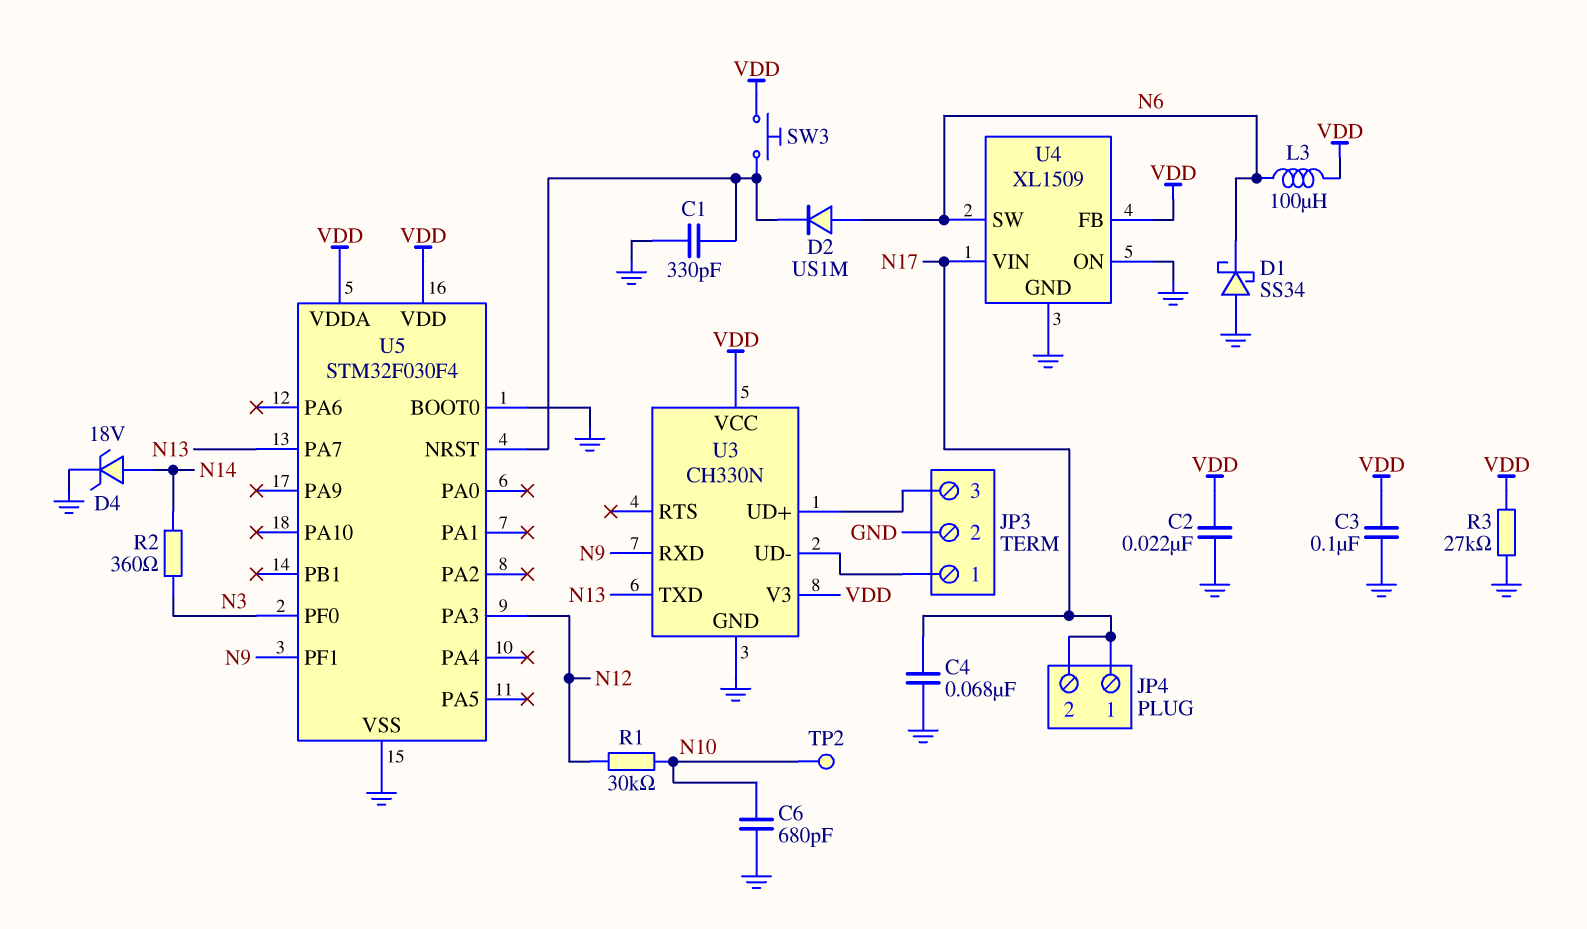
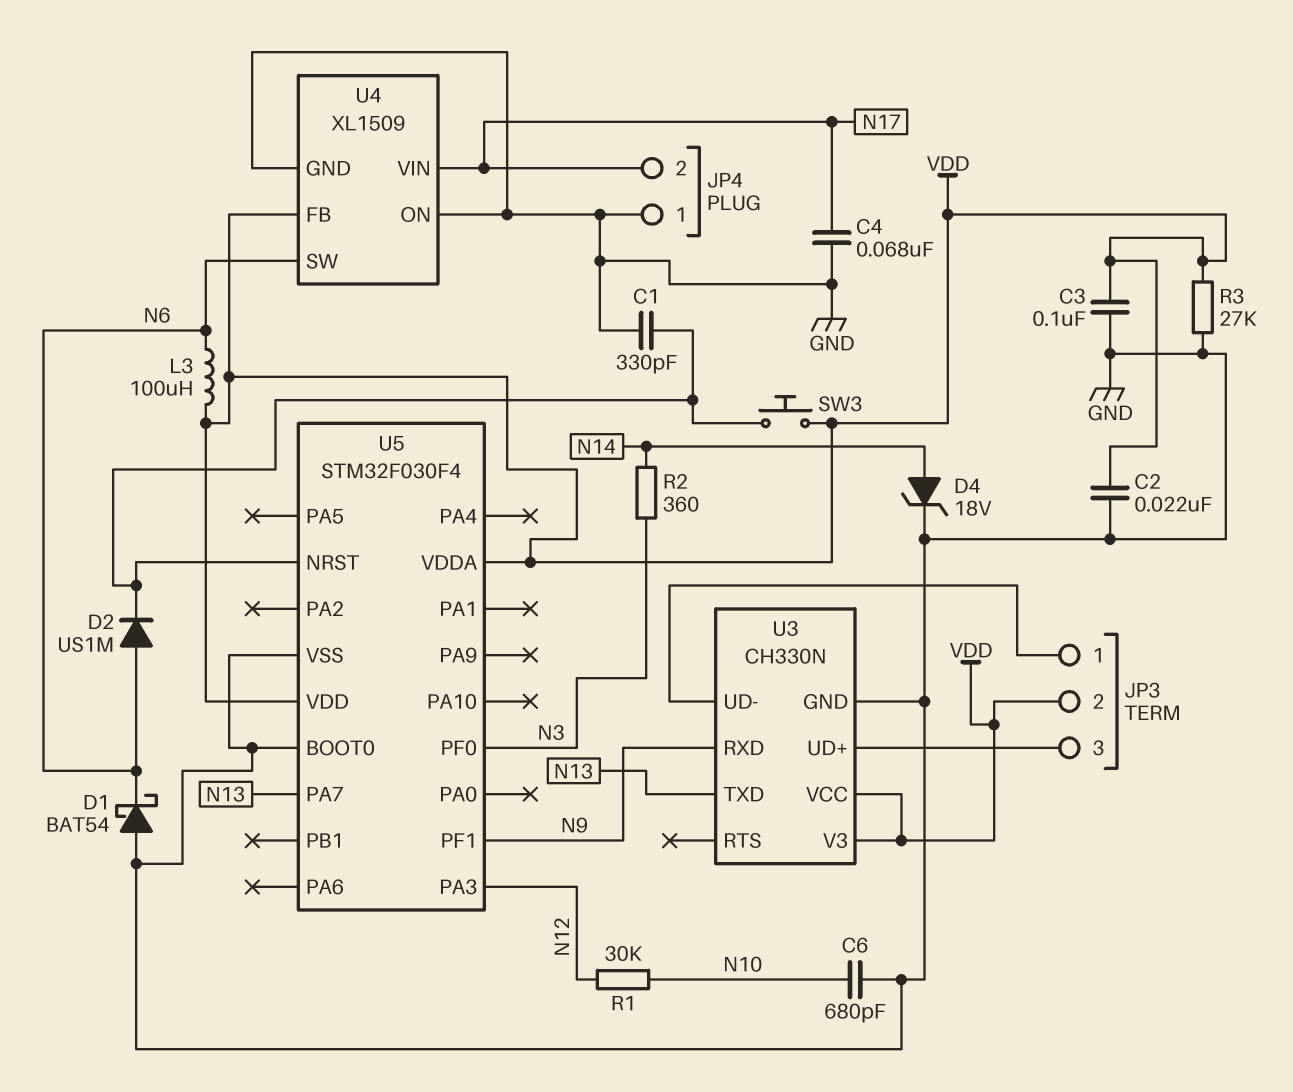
D1: schottky SS34 (A GND, K N6) -> schottky BAT54 (A GND, K N6)
JP3 pin 2: GND -> VDD
JP4 pin 1: N17 -> GND
TP2: test point (N10) -> none

